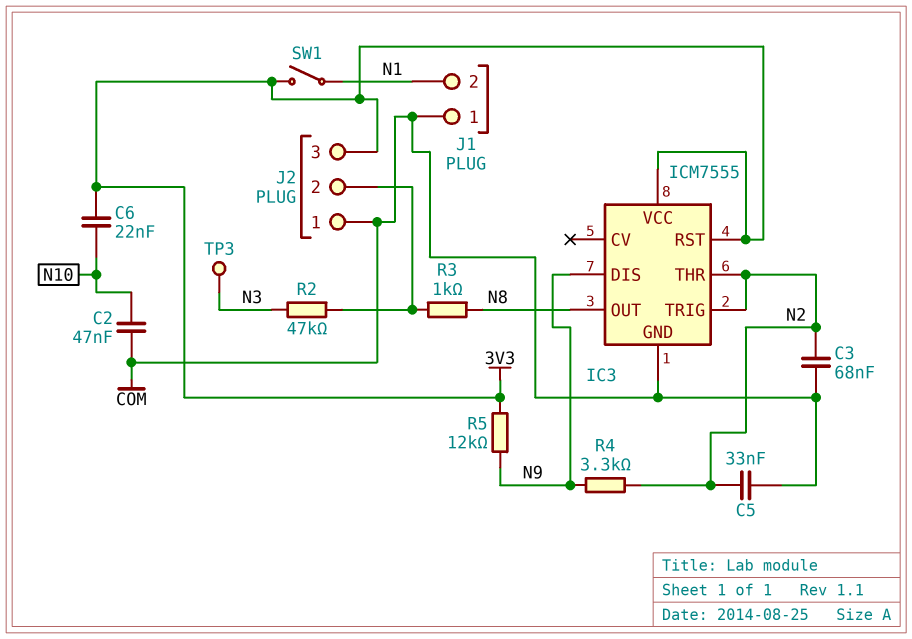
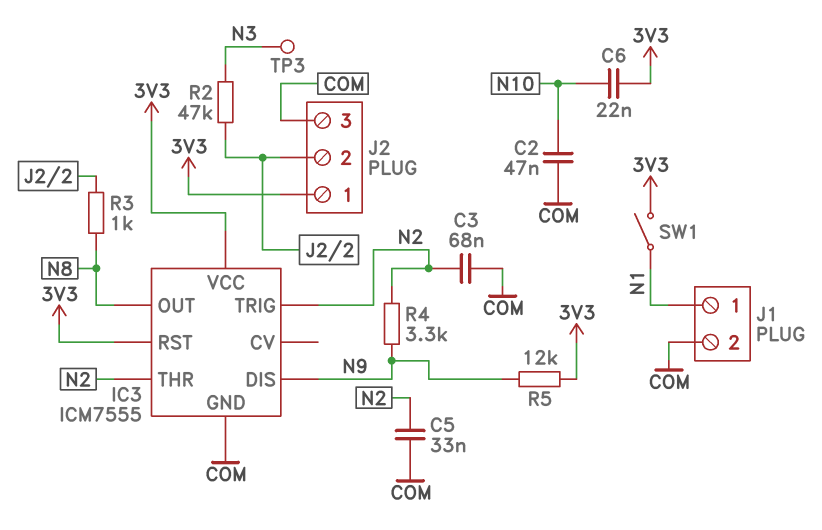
J1 pin 1: COM -> N1
J1 pin 2: N1 -> COM
J2 pin 1: COM -> 3V3
J2 pin 3: 3V3 -> COM

